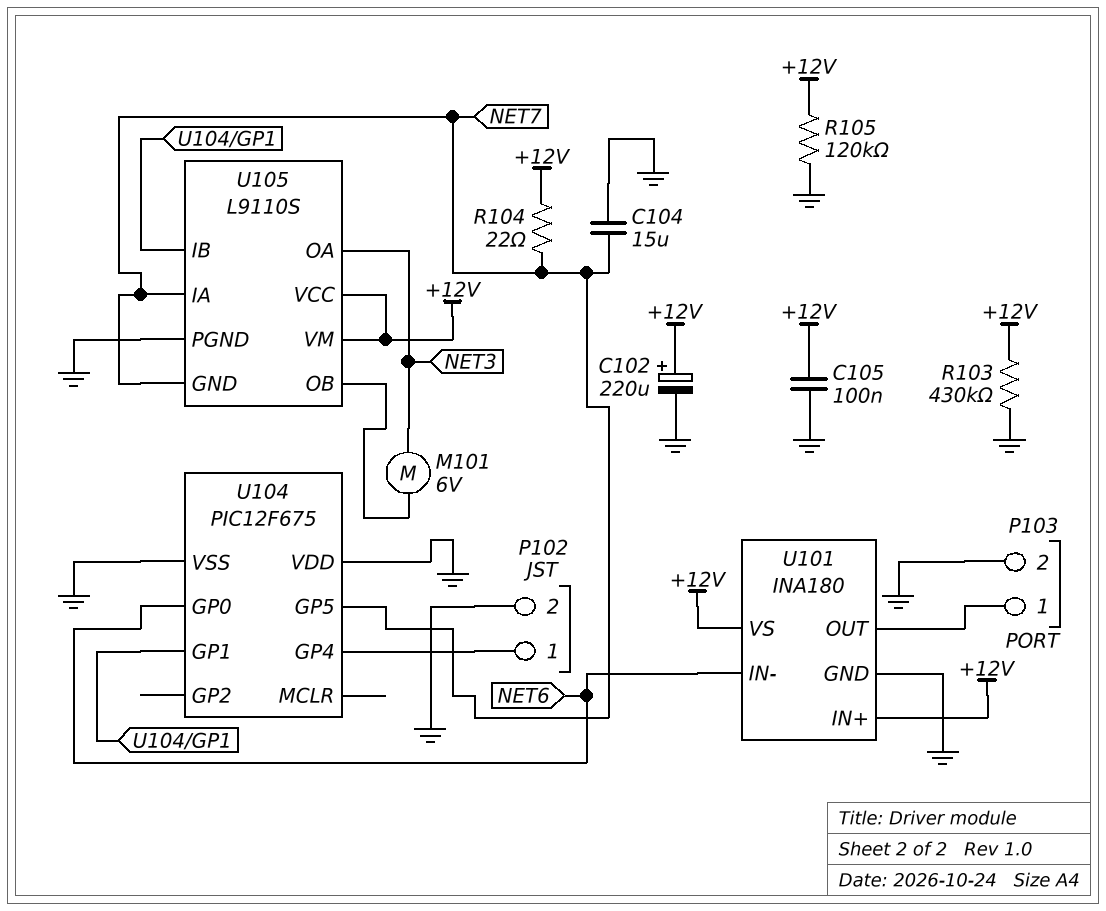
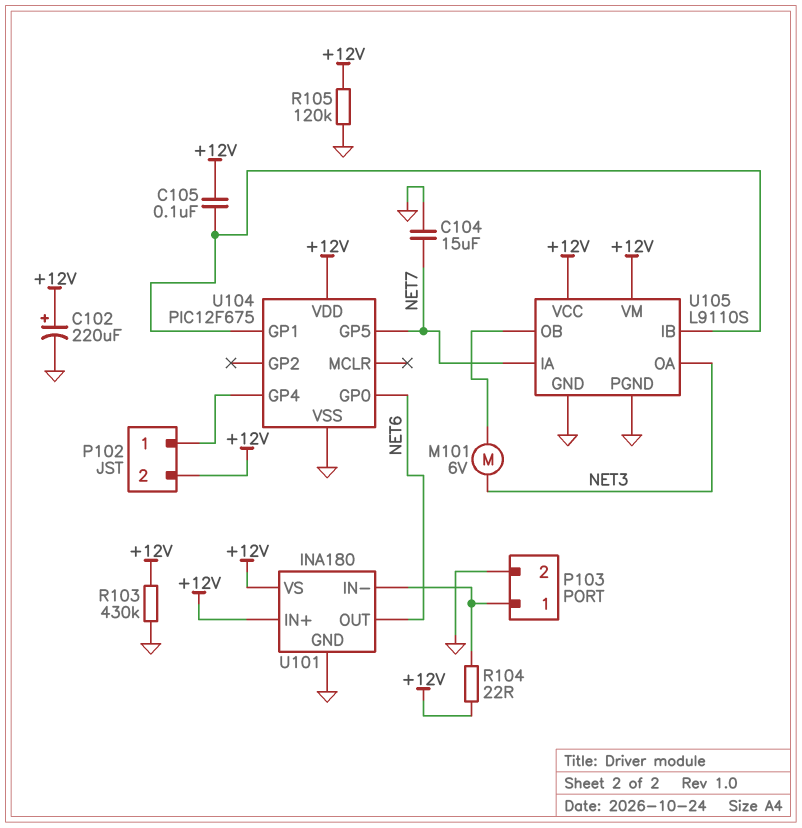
C105: 100nF (+12V, GND) -> 100nF (+12V, U104/GP1)
P102 pin 2: GND -> +12V
R104: 22 (+12V, NET7) -> 22 (+12V, P103/1)
U101 pin IN-: NET6 -> P103/1
U101 pin OUT: P103/1 -> NET6
U104 pin VDD: GND -> +12V
U105 pin GND: NET7 -> GND

